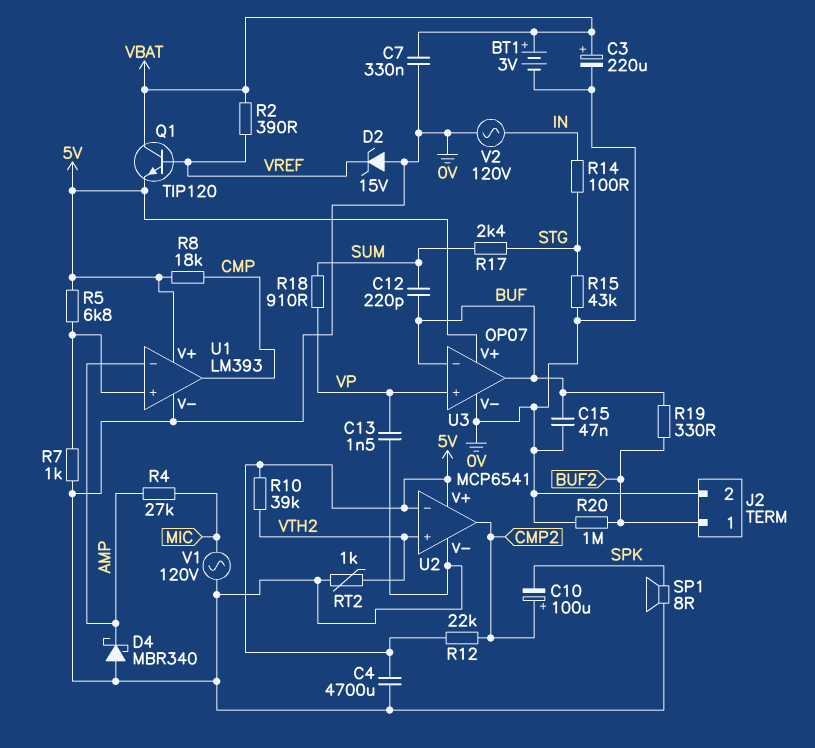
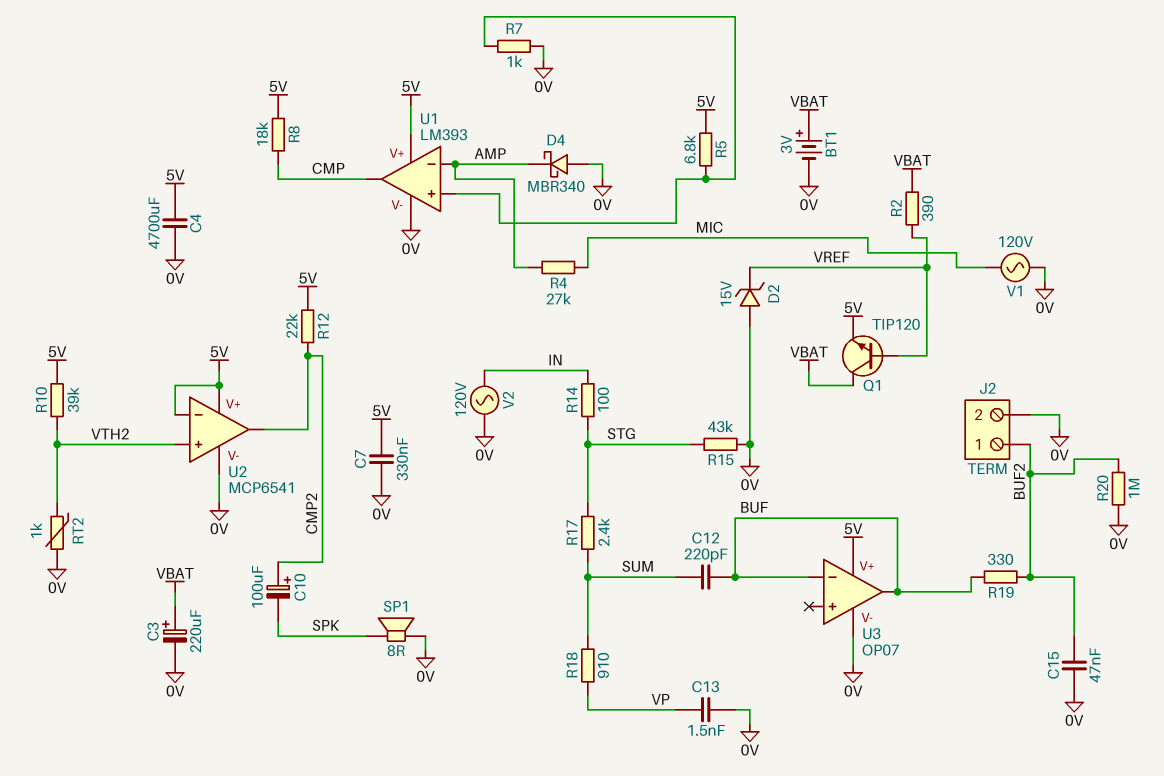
C7: 330nF (0V, VBAT) -> 330nF (0V, 5V)
C15: 47nF (0V, BUF) -> 47nF (0V, BUF2)
U3 pin in+: VP -> none

